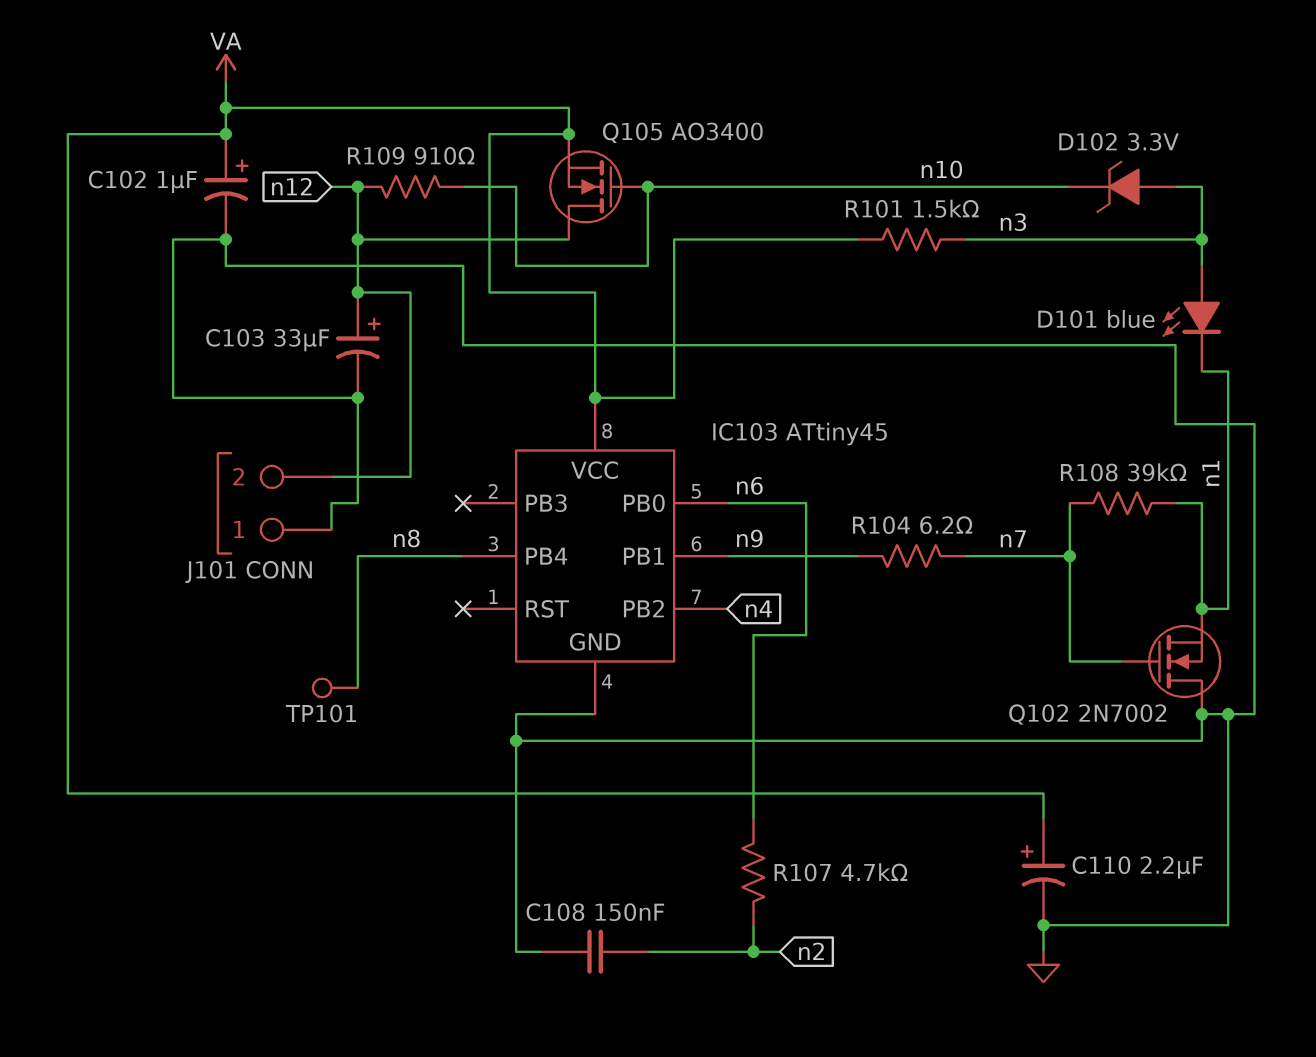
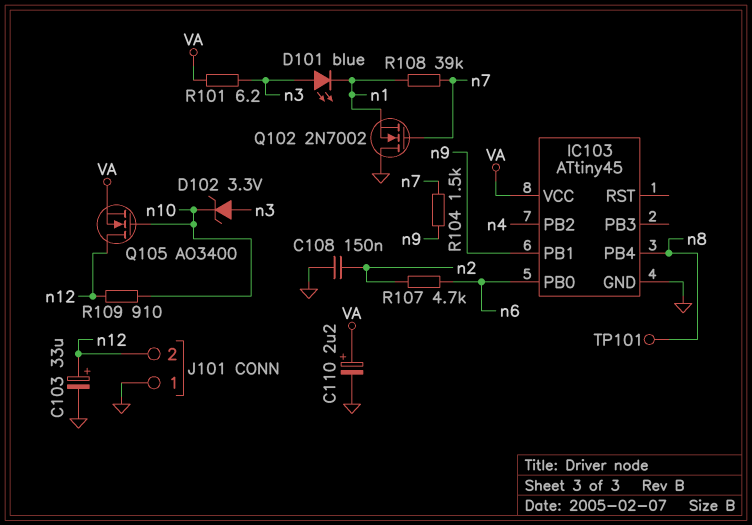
C102: 1uF (plus VA, minus GND) -> none
R101: 1.5k (VA, n3) -> 6.2 (VA, n3)
R104: 6.2 (n7, n9) -> 1.5k (n7, n9)

